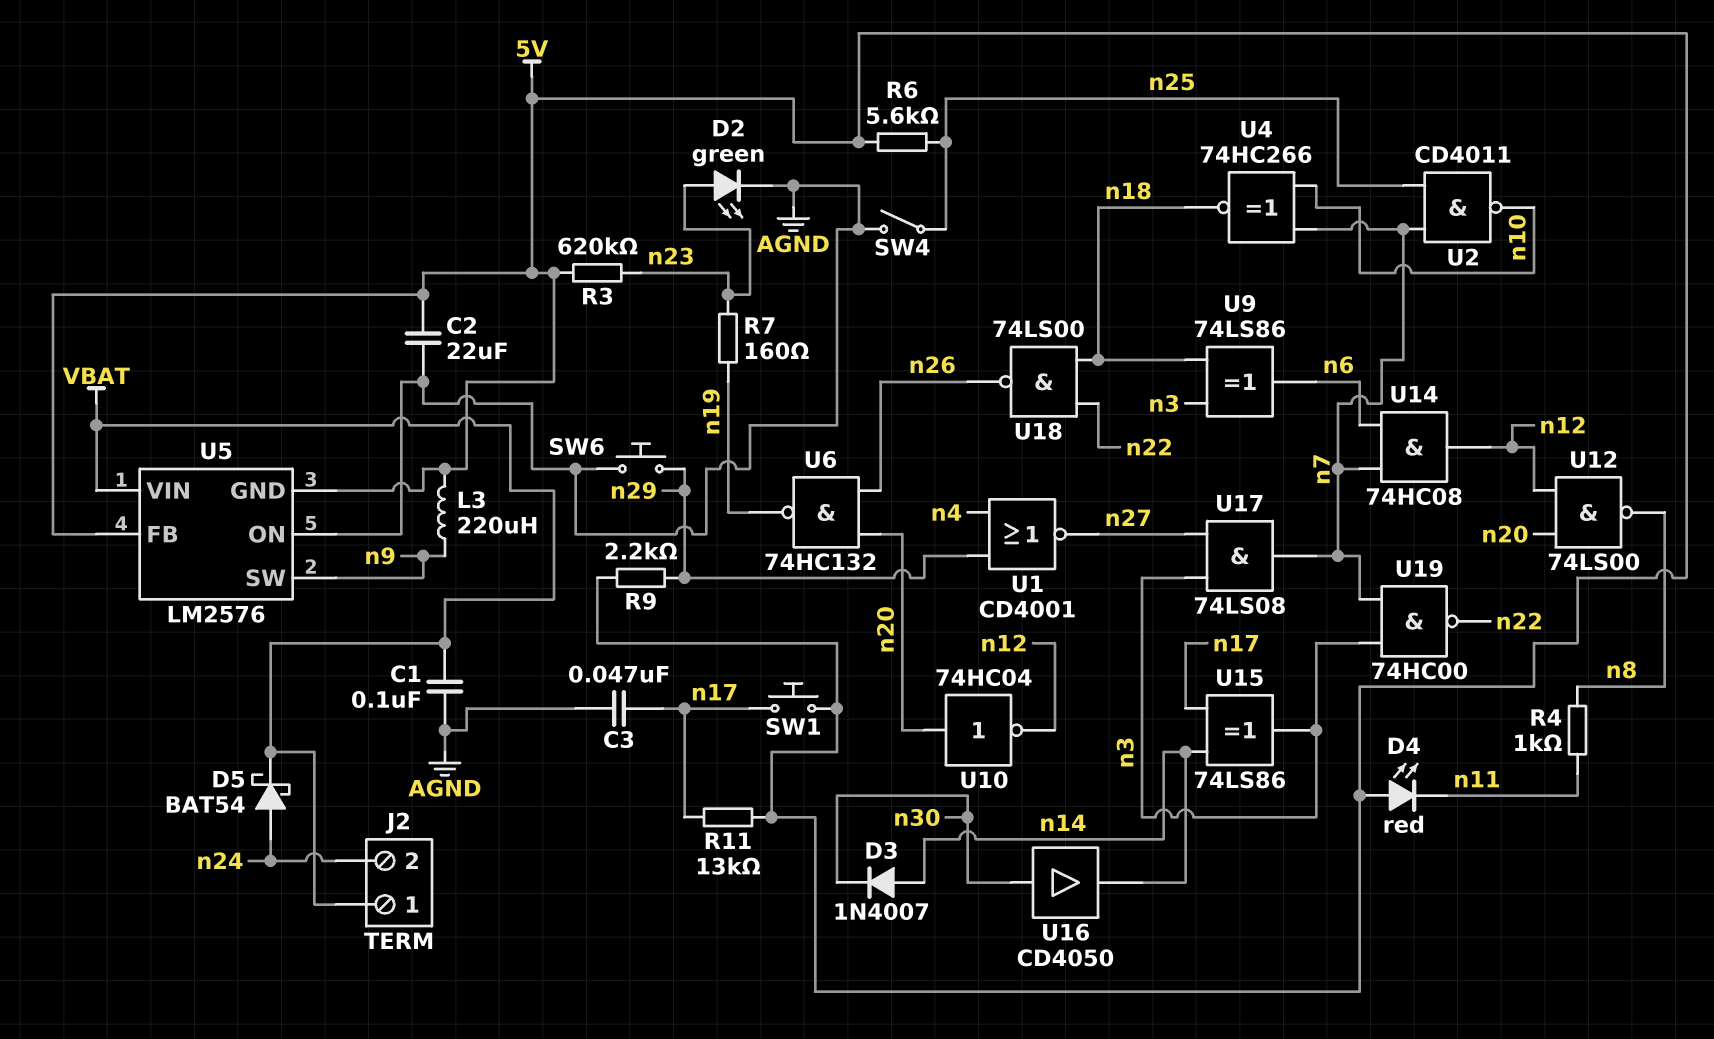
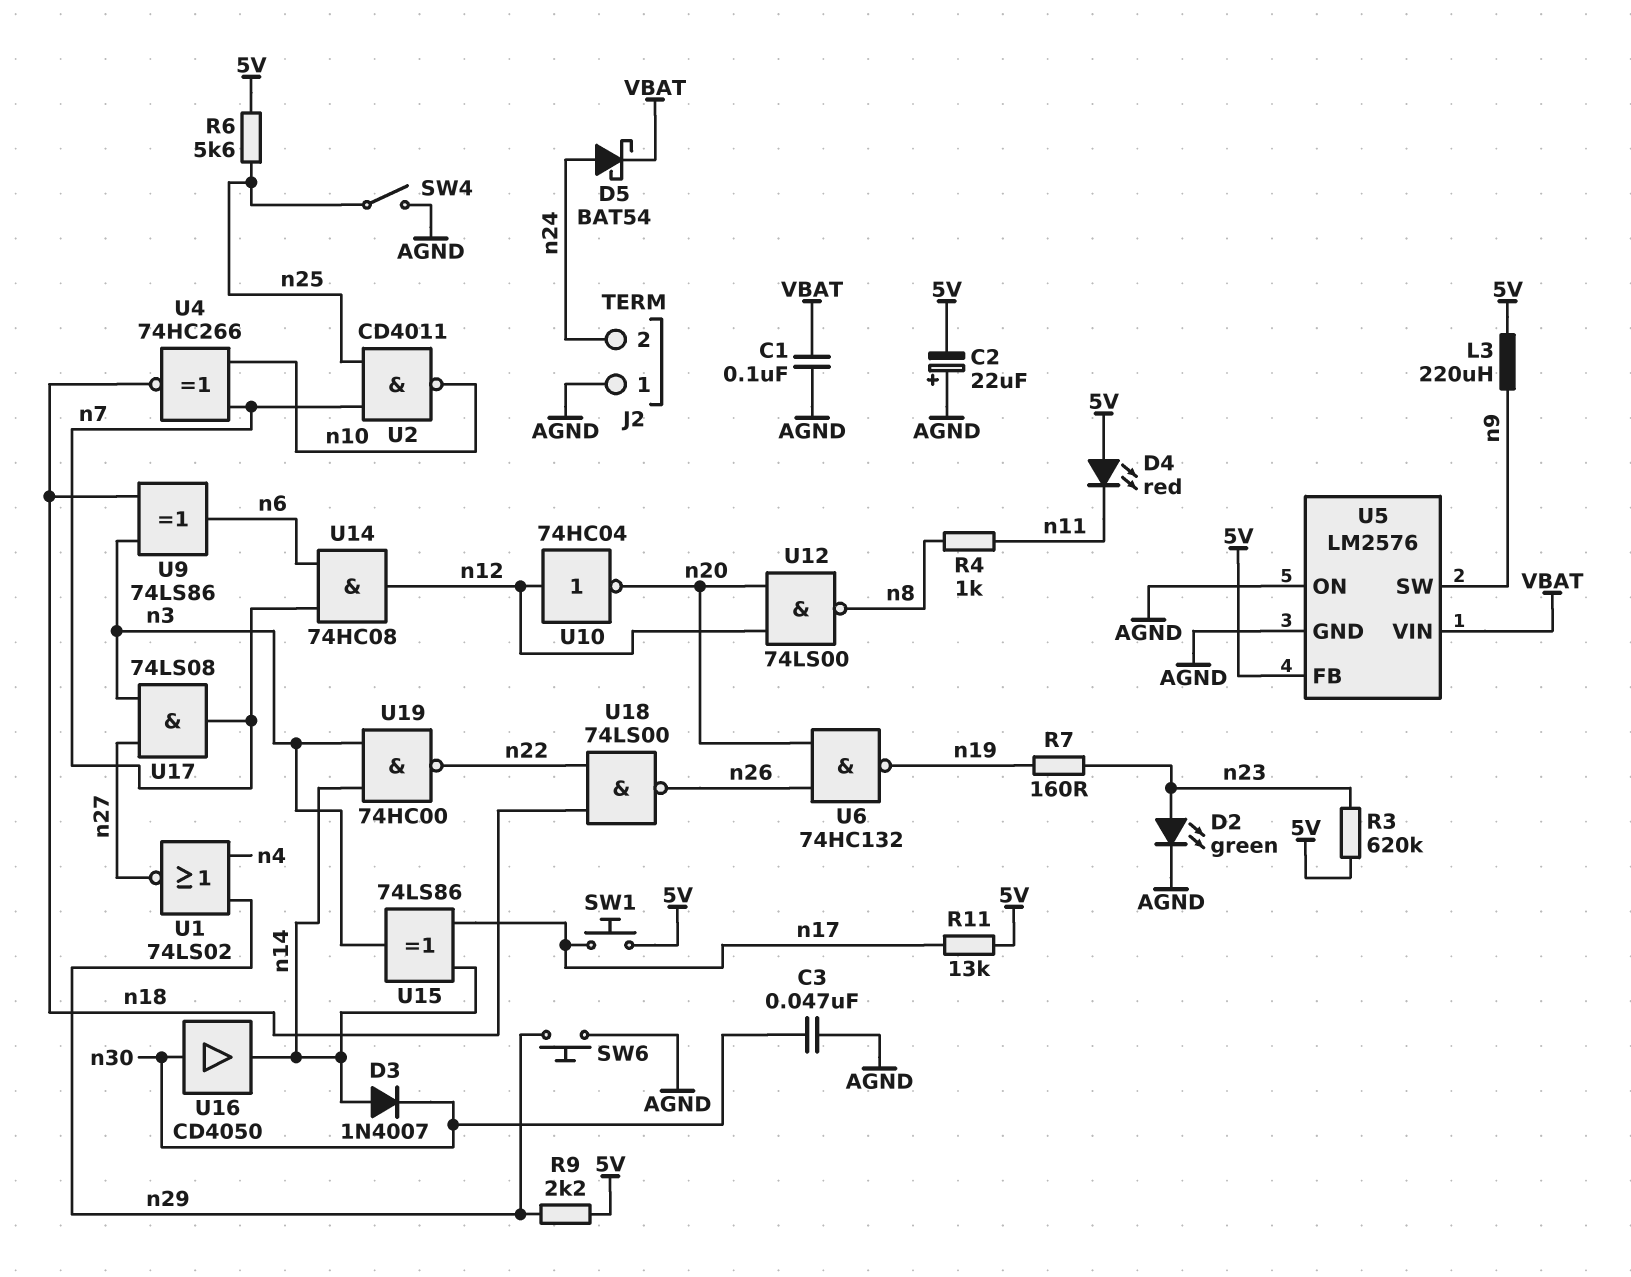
C2: 22uF (5V, AGND) -> 22uF (plus AGND, minus 5V)
C3: 47nF (AGND, n17) -> 47nF (AGND, n30)
J2 pin 1: VBAT -> AGND
U1: NOR CD4001 (in n4, in n29, out n27) -> NOR 74LS02 (in n4, in n29, out n27)
U5 pin GND: 5V -> AGND
U10: NOT 74HC04 (in n20, out n12) -> NOT 74HC04 (in n12, out n20)
U19: NAND 74HC00 (in n3, in n7, out n22) -> NAND 74HC00 (in n3, in n14, out n22)

